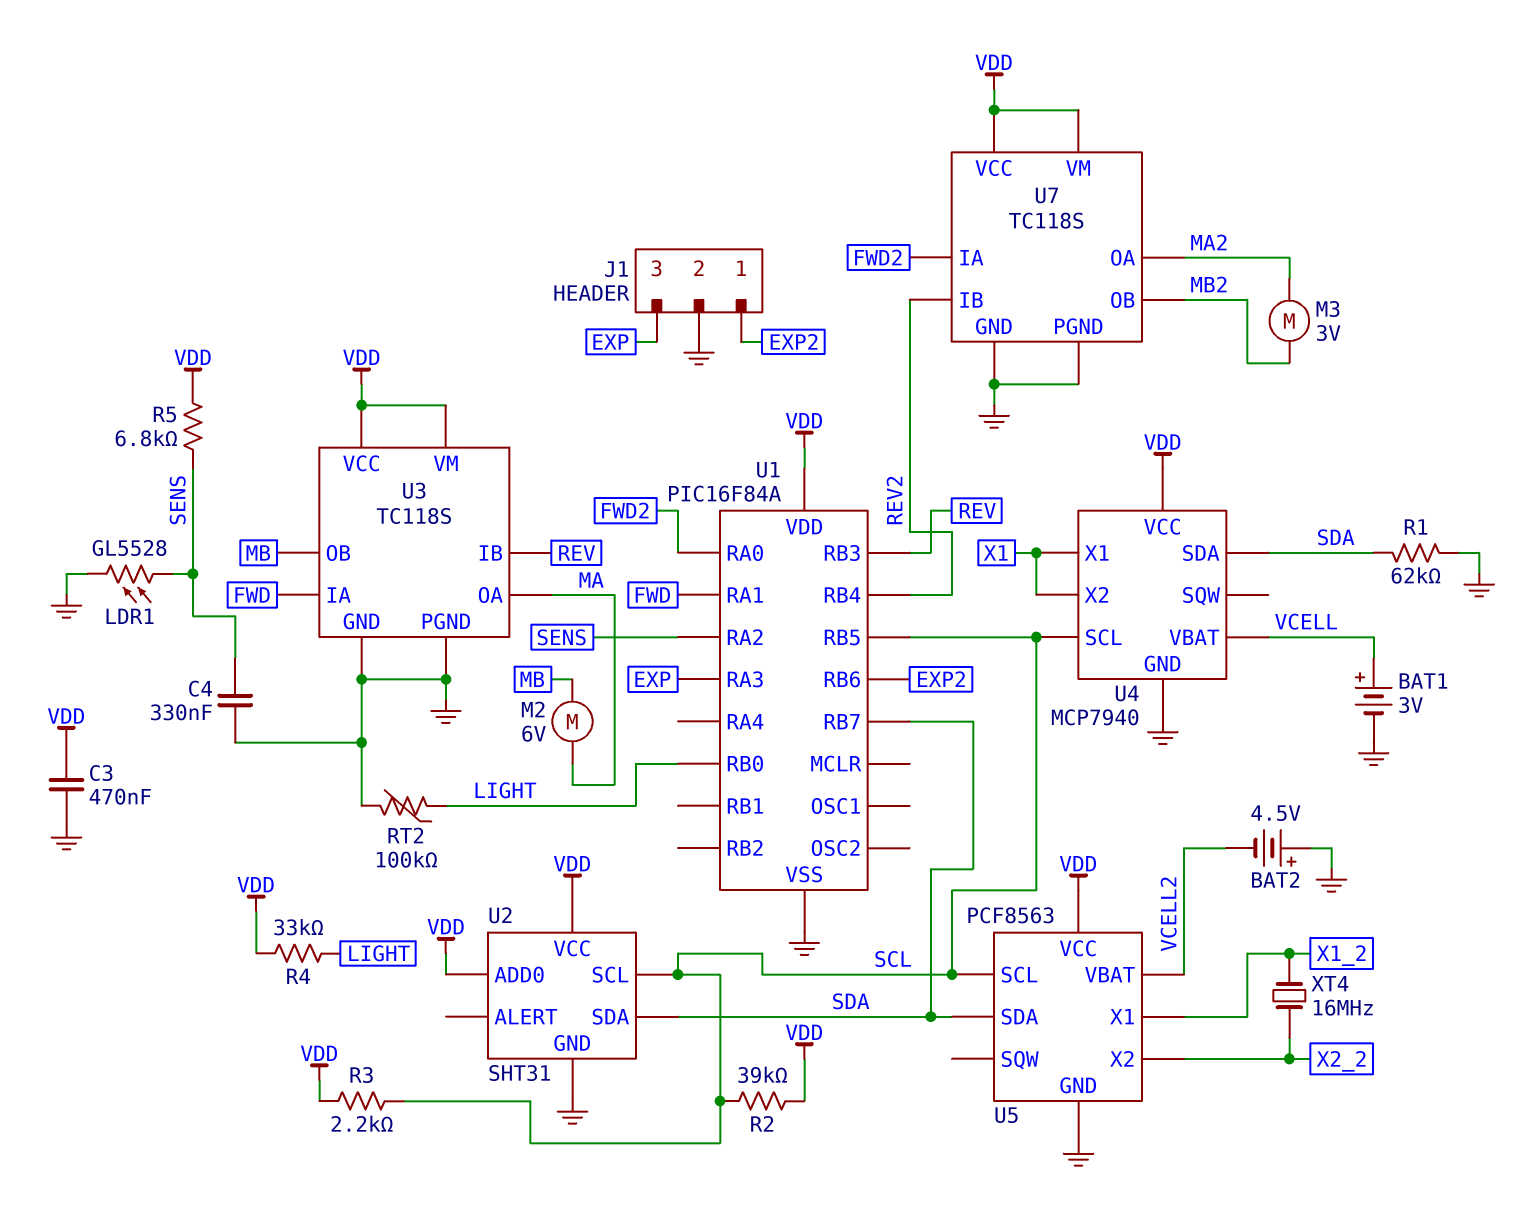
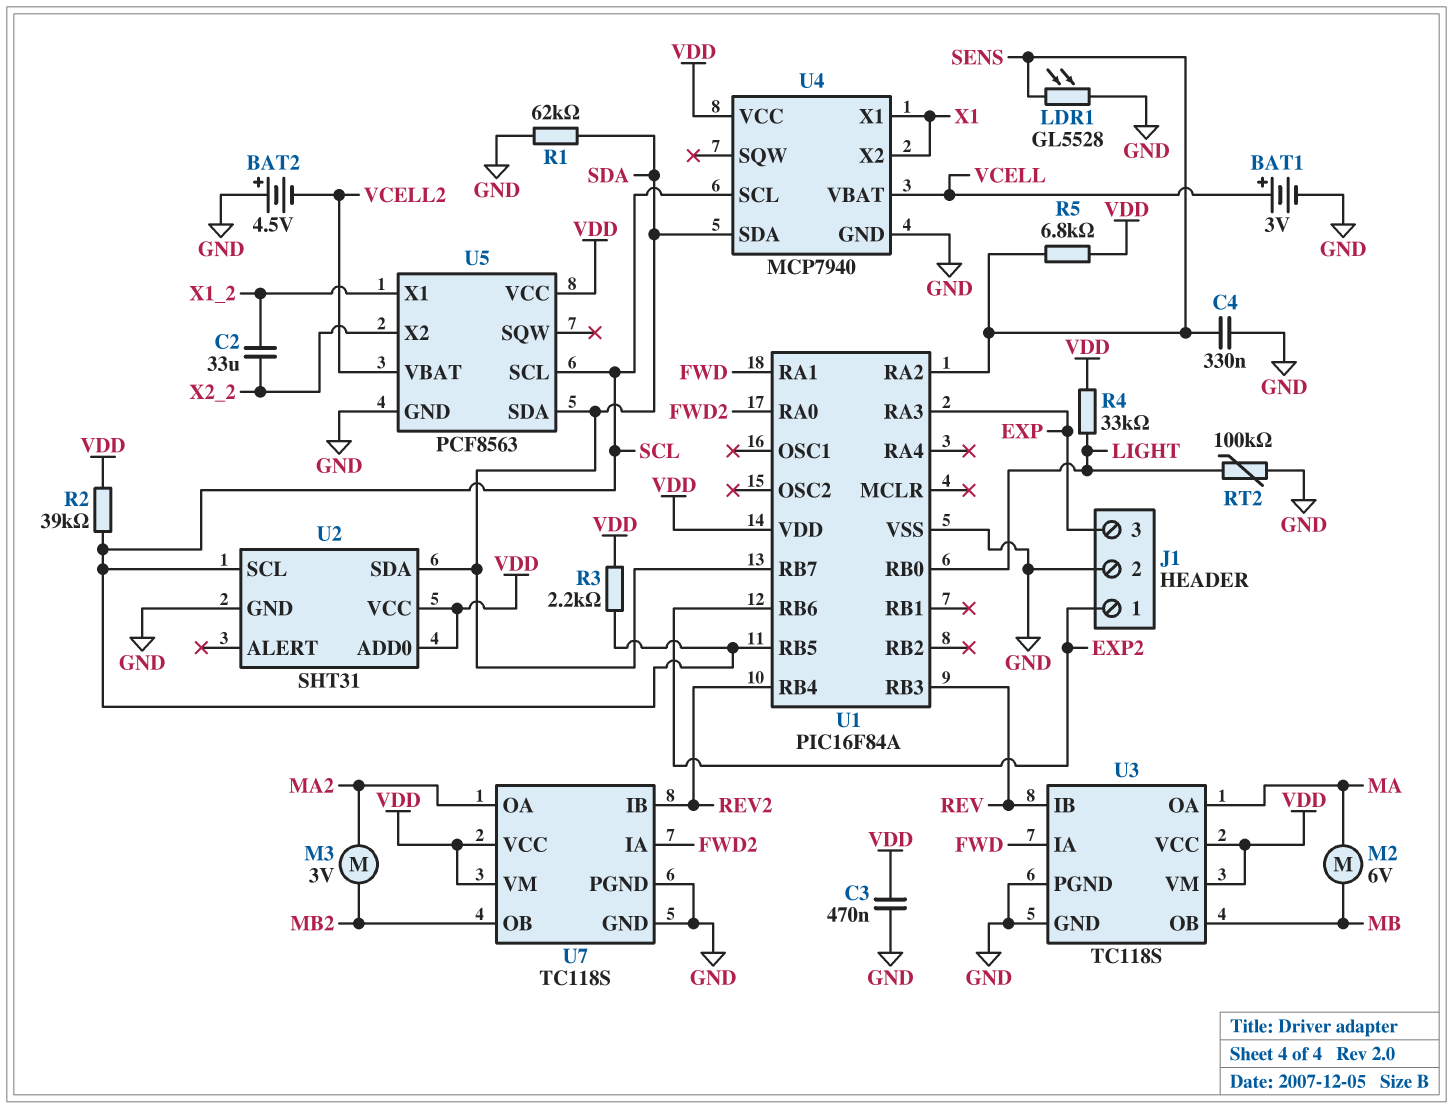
C2: none -> 33uF (X1_2, X2_2)
XT4: 16MHz (X1_2, X2_2) -> none

